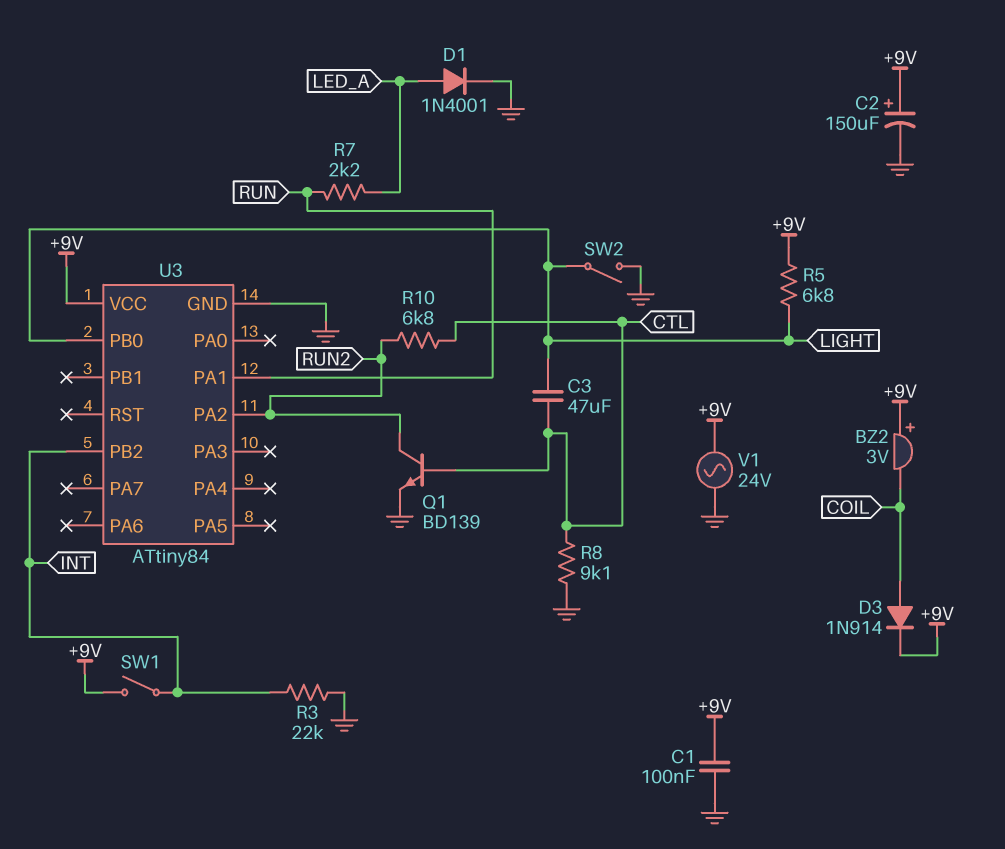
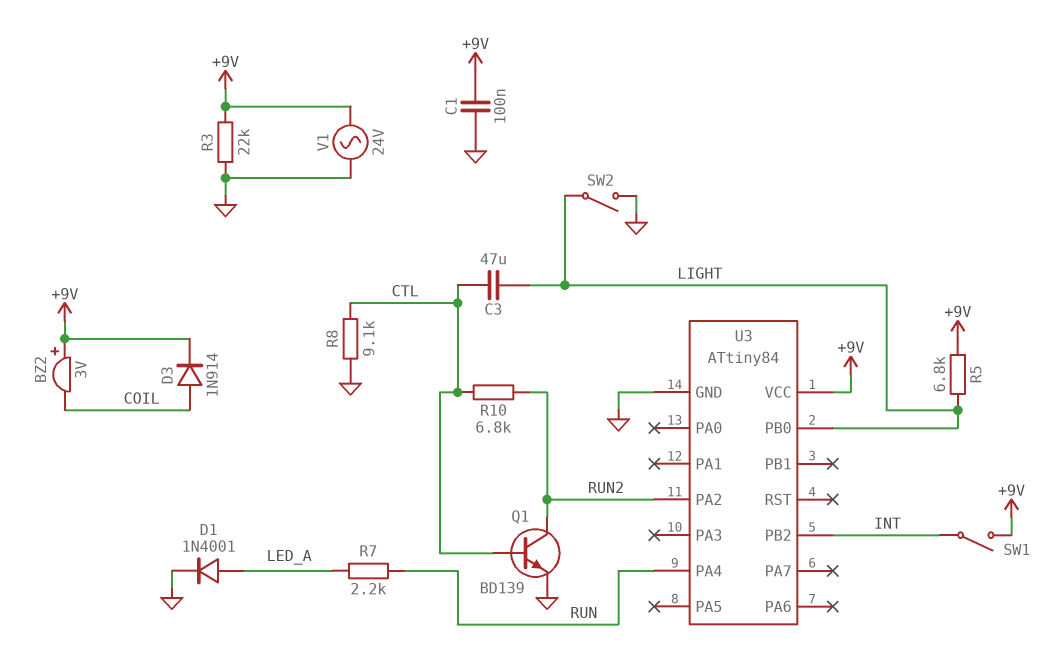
C2: 150uF (plus +9V, minus GND) -> none
R3: 22k (GND, INT) -> 22k (+9V, GND)
U3 pin PA1: RUN -> none
U3 pin PA4: none -> RUN

